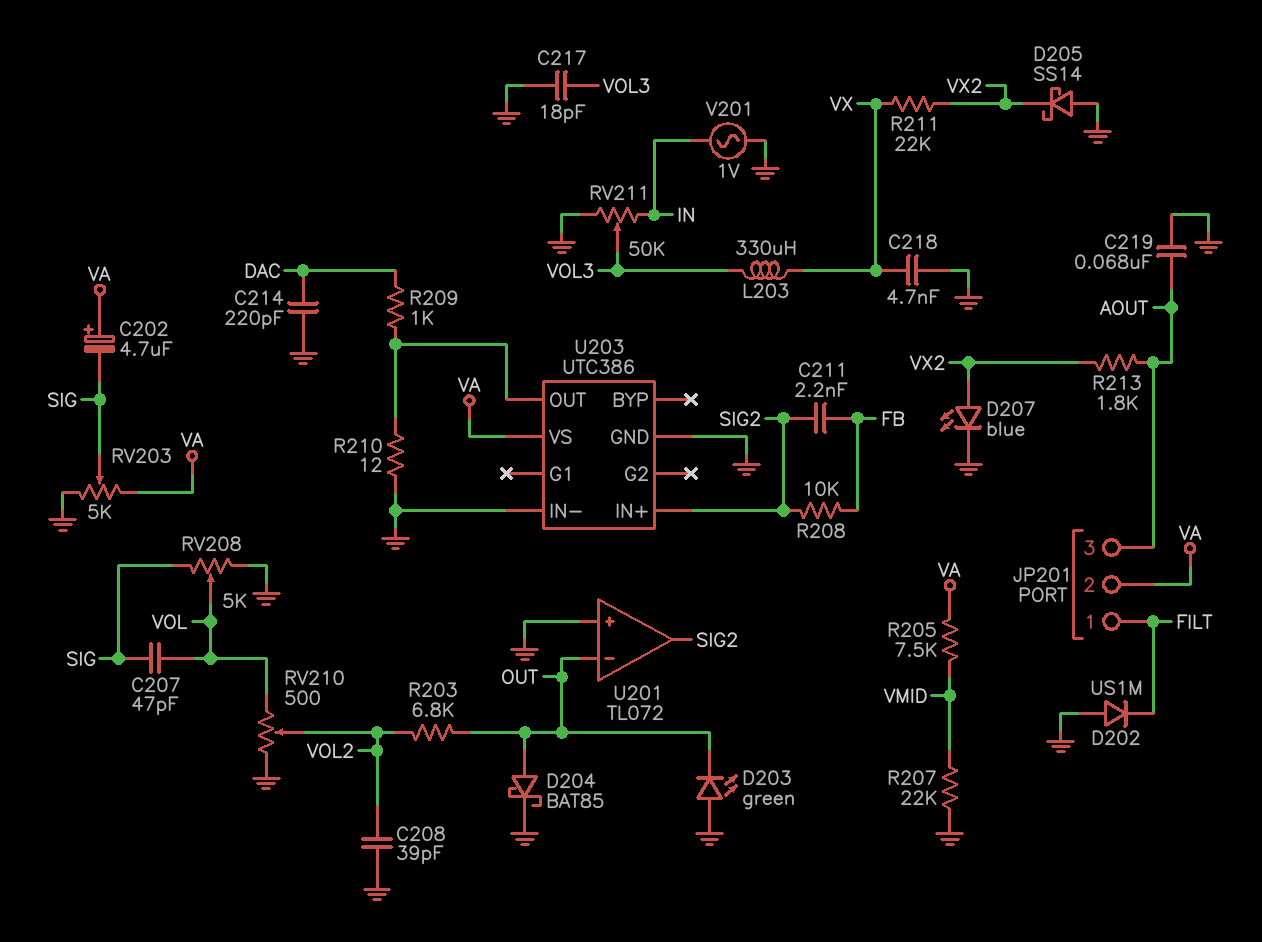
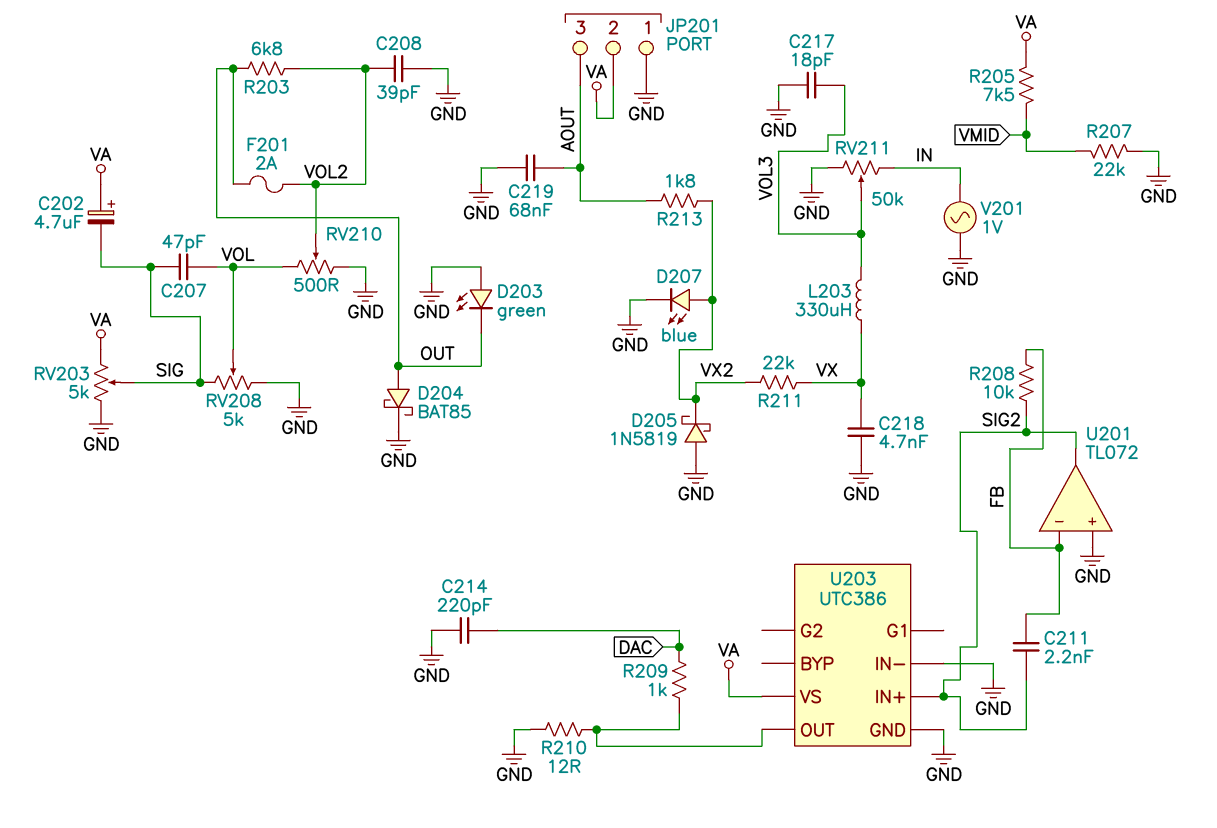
D202: diode US1M (A GND, K FILT) -> none
D205: schottky SS14 (A GND, K VX2) -> schottky 1N5819 (A GND, K VX2)
F201: none -> 2A (OUT, VOL2)
JP201 pin 1: FILT -> GND
U201 pin in-: OUT -> FB

